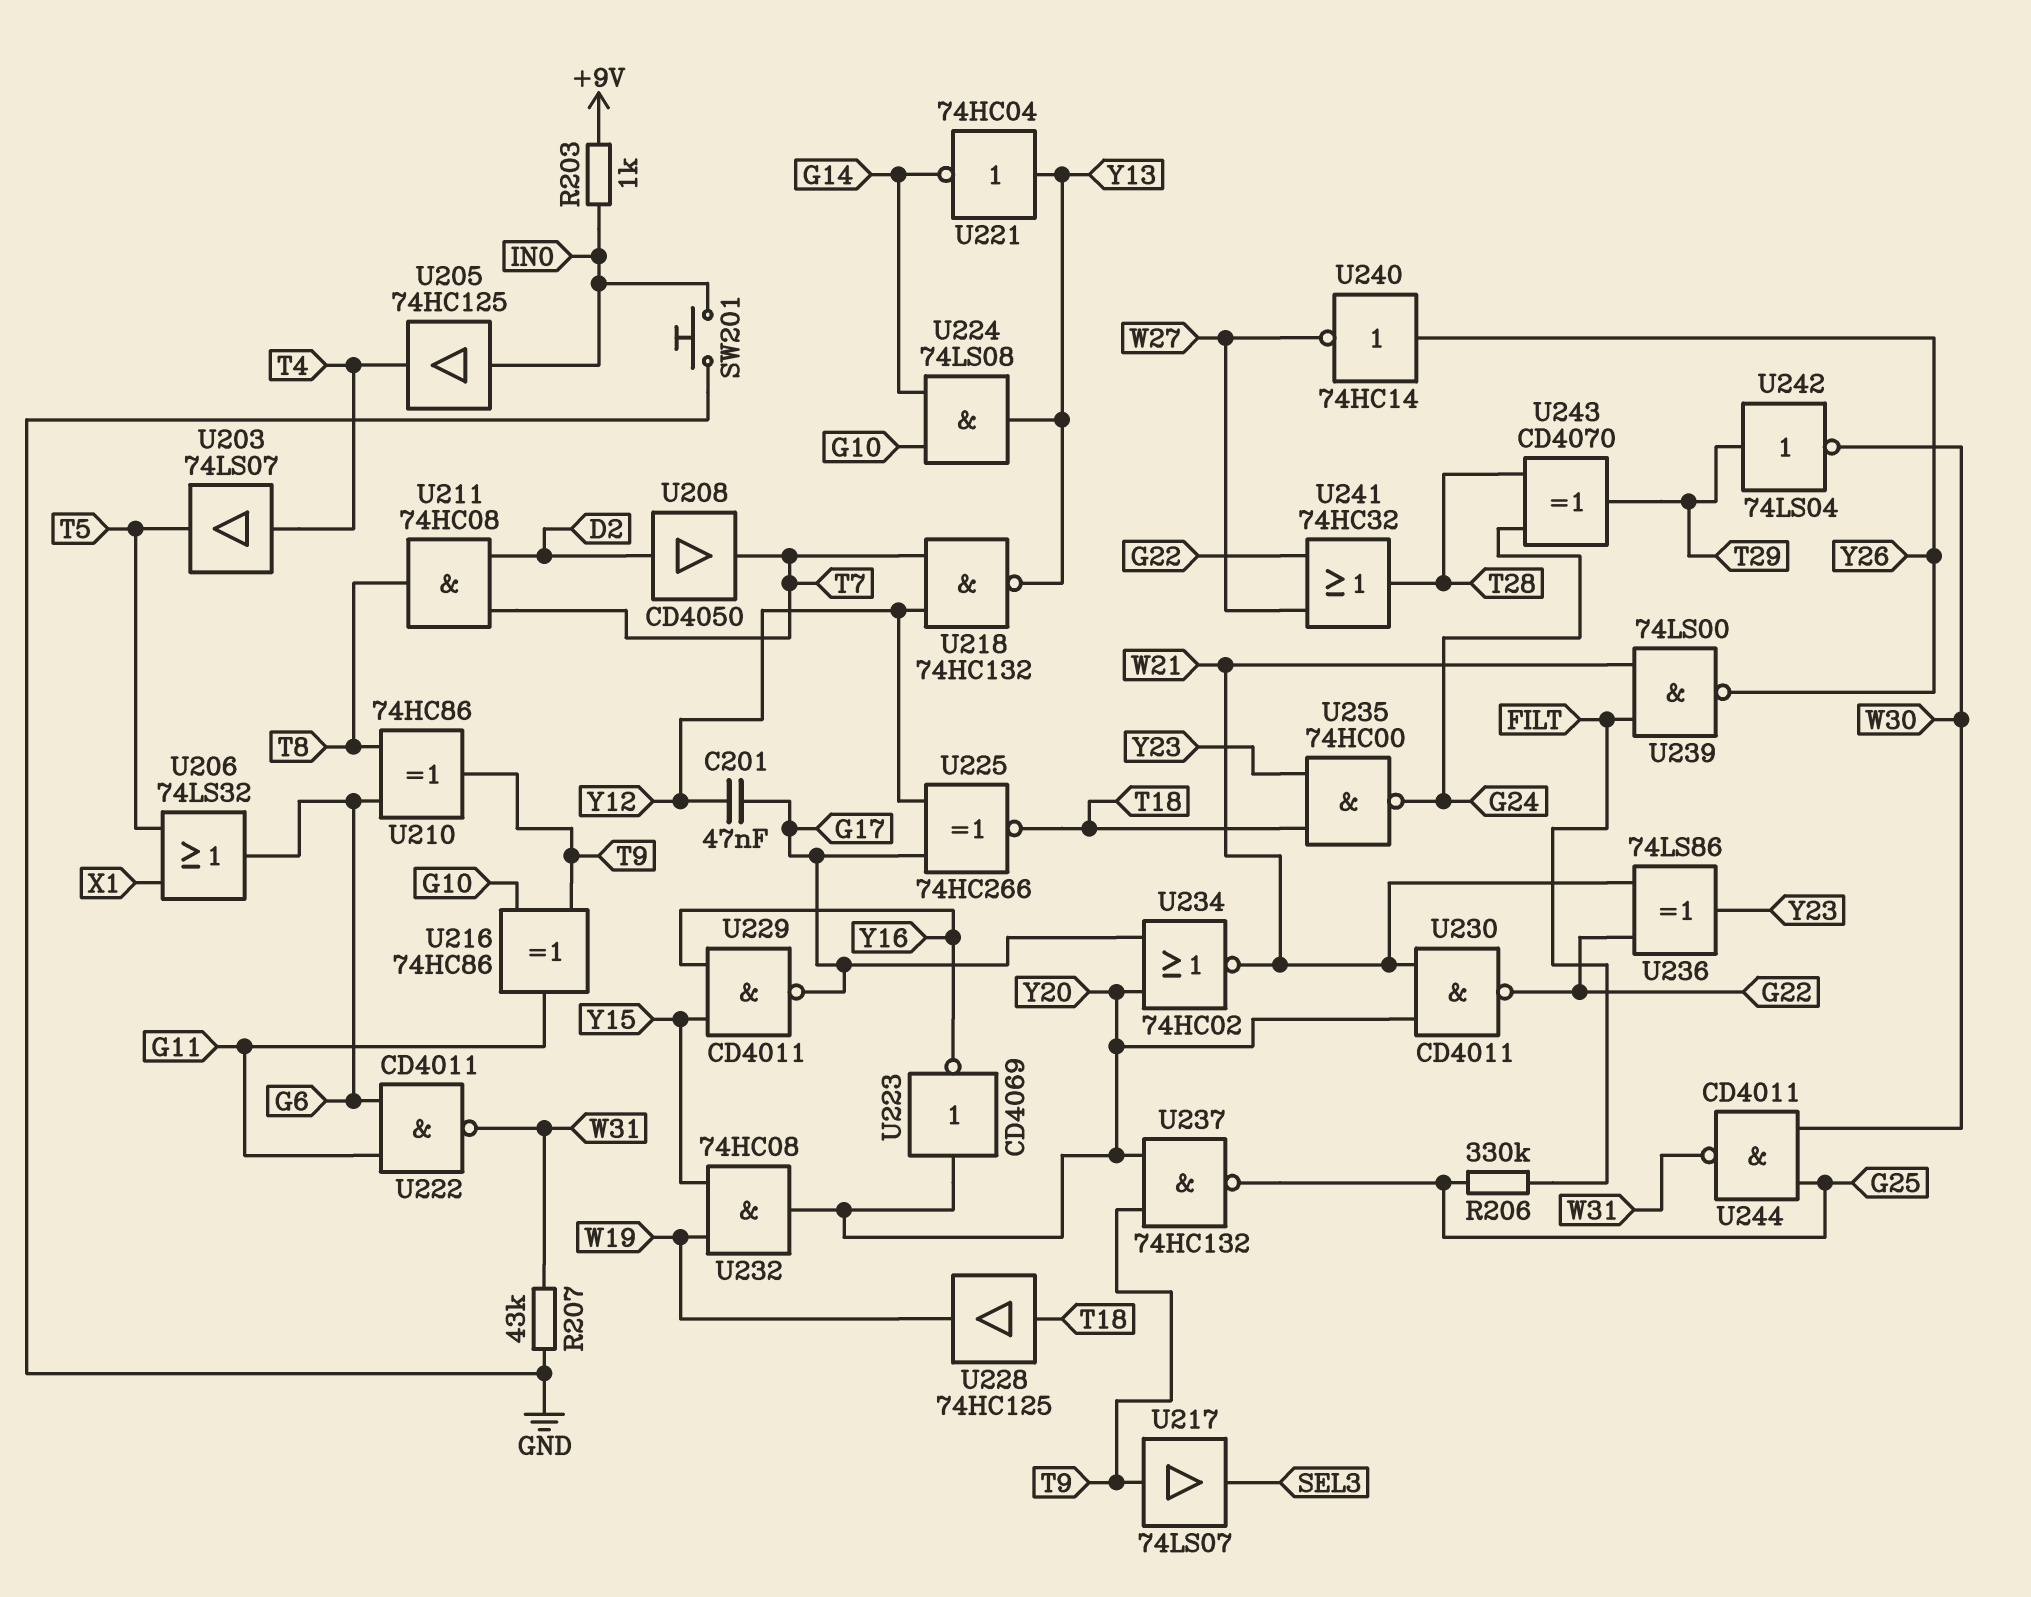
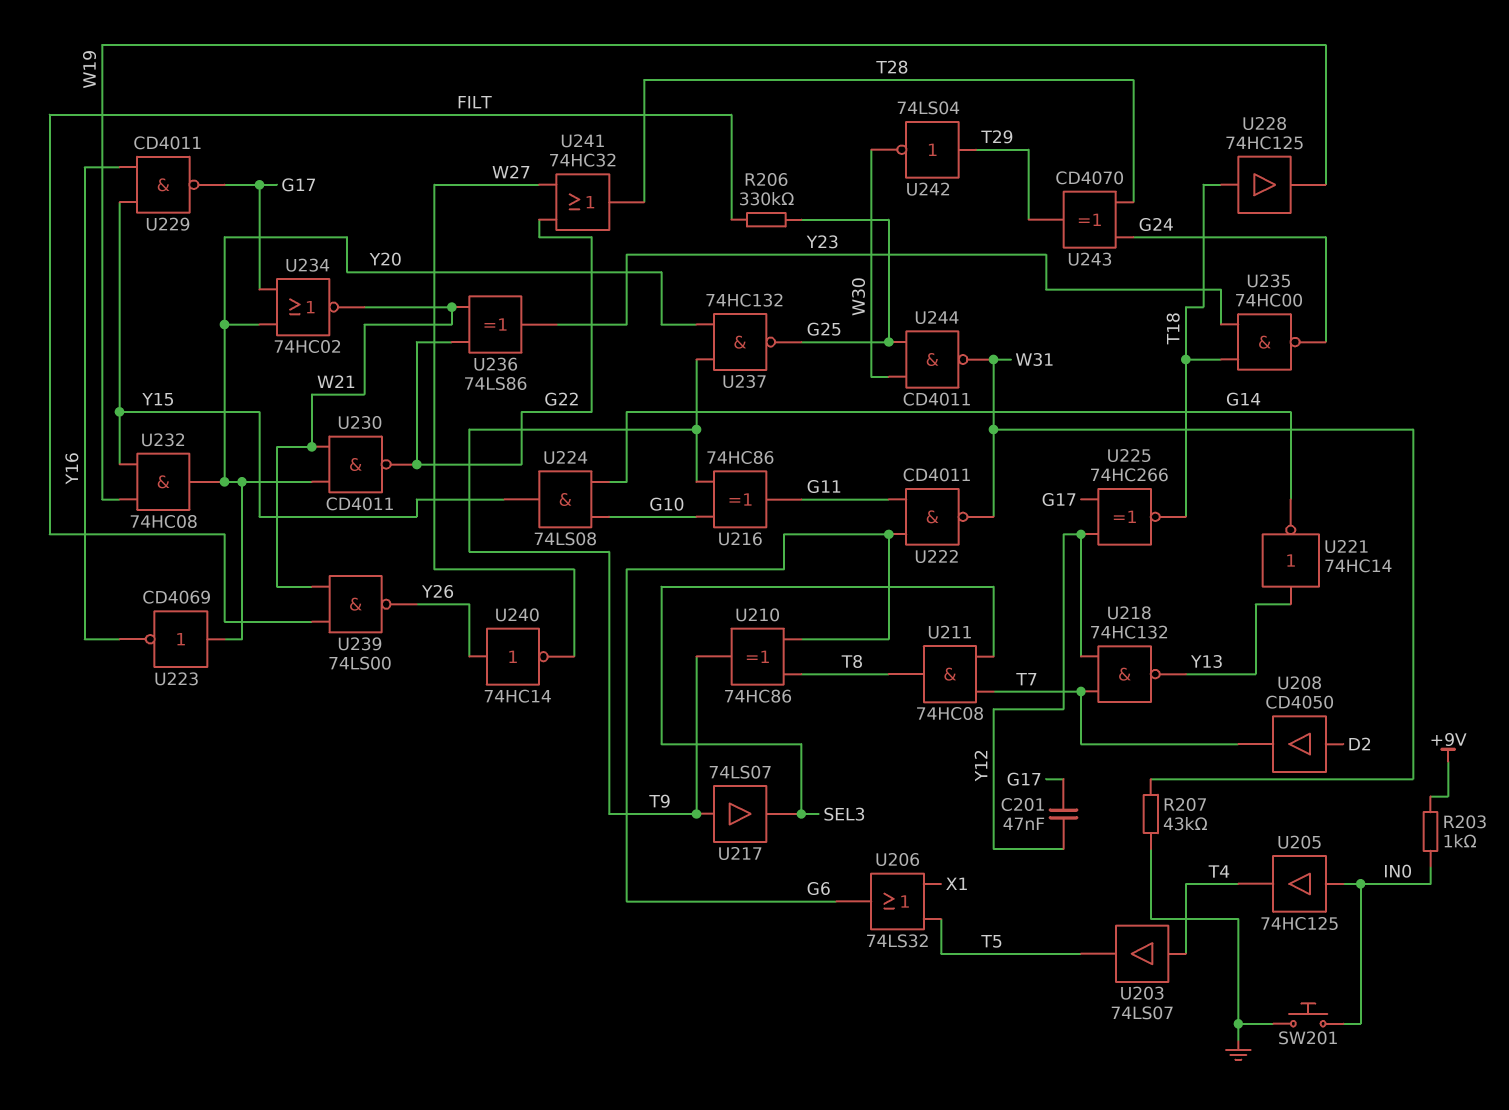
U211: AND 74HC08 (in D2, in T7, out T8) -> AND 74HC08 (in SEL3, in T7, out T8)
U221: NOT 74HC04 (in Y13, out G14) -> NOT 74HC14 (in Y13, out G14)
U224: AND 74LS08 (in G10, in G14, out Y13) -> AND 74LS08 (in G10, in G14, out Y15)

